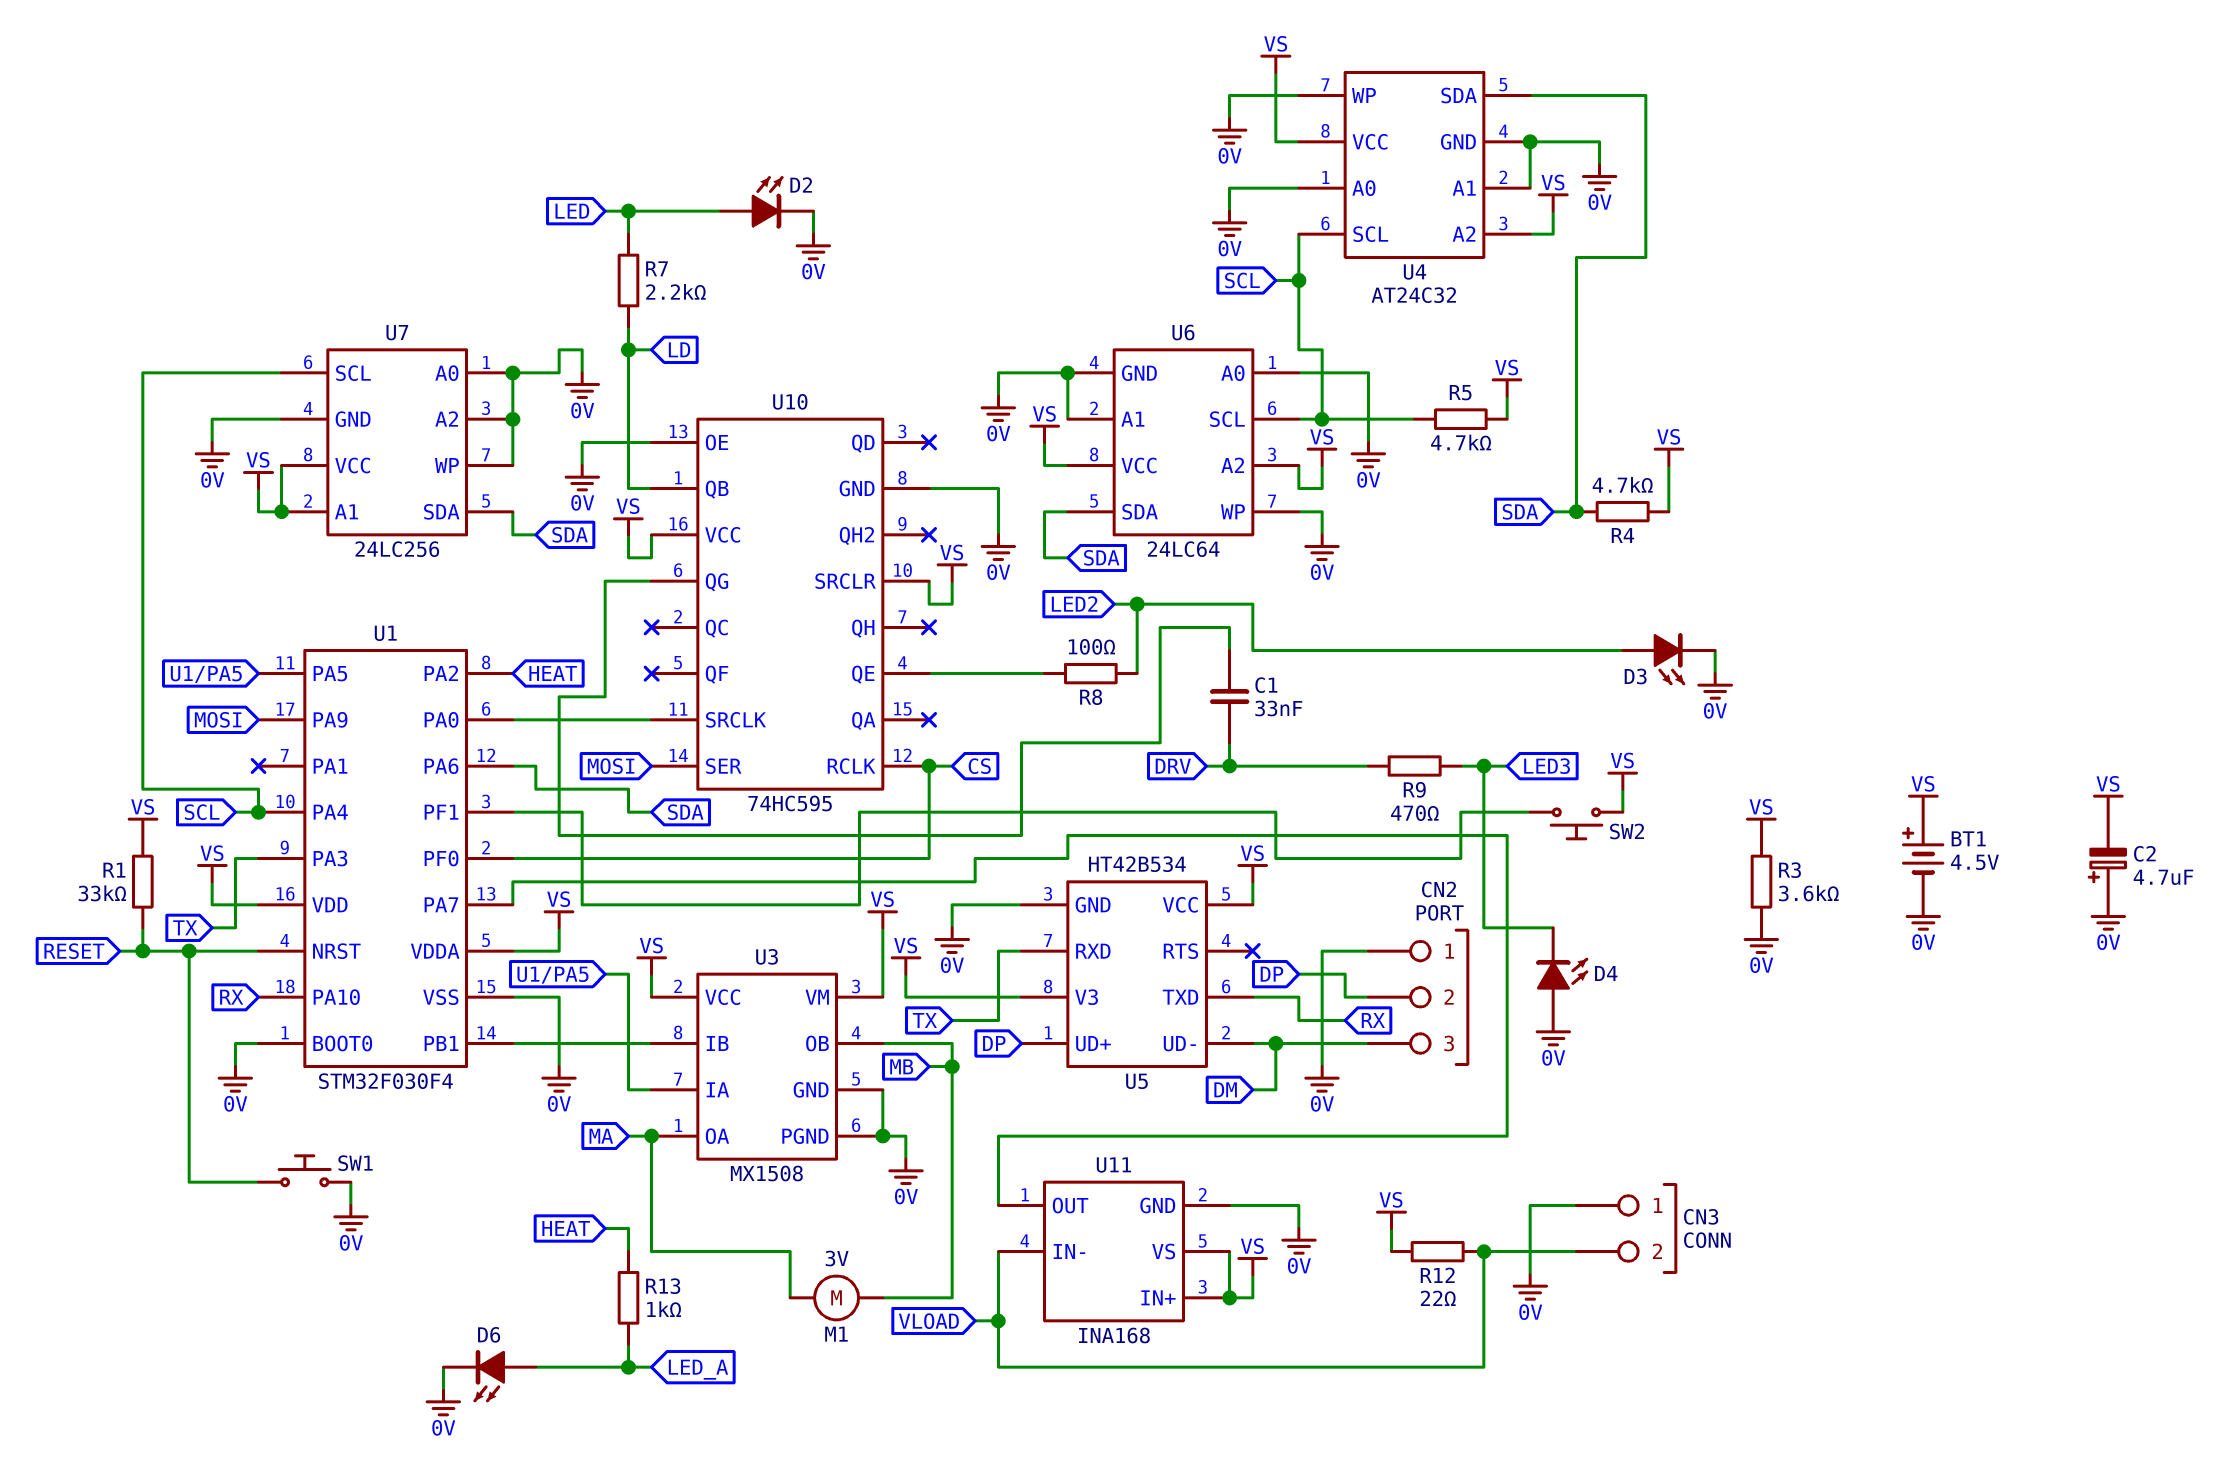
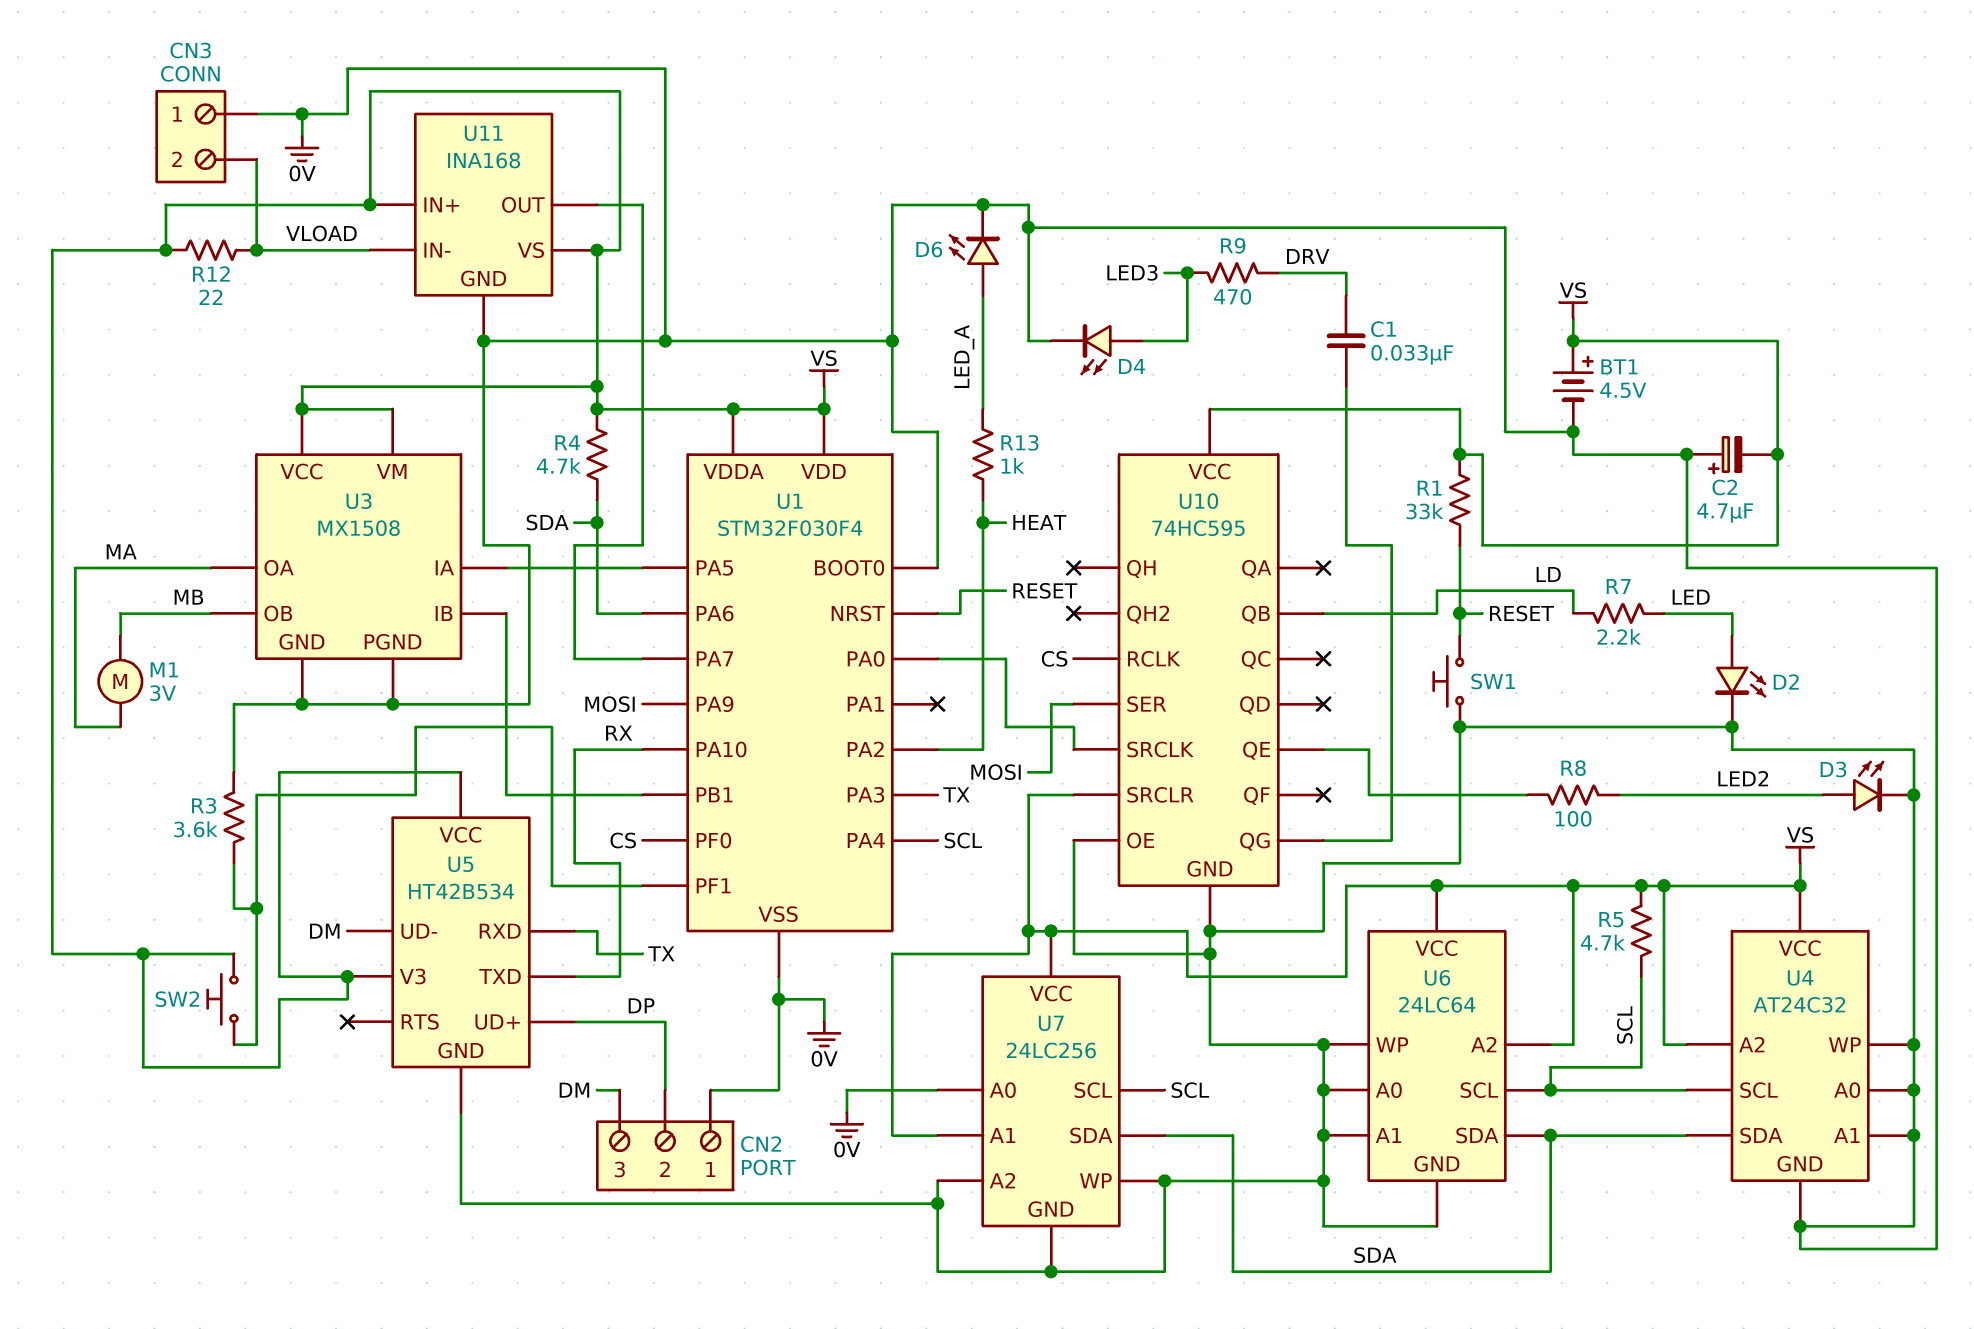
D4: LED (A 0V, K LED3) -> LED (A LED3, K 0V)
R3: 3.6k (0V, VS) -> 3.6k (0V, U1/PF1)

